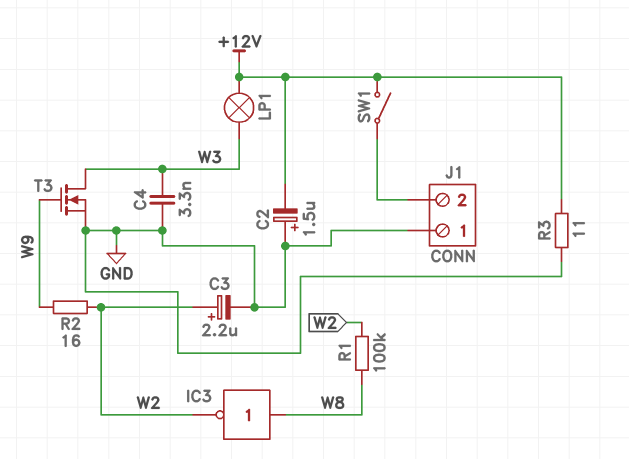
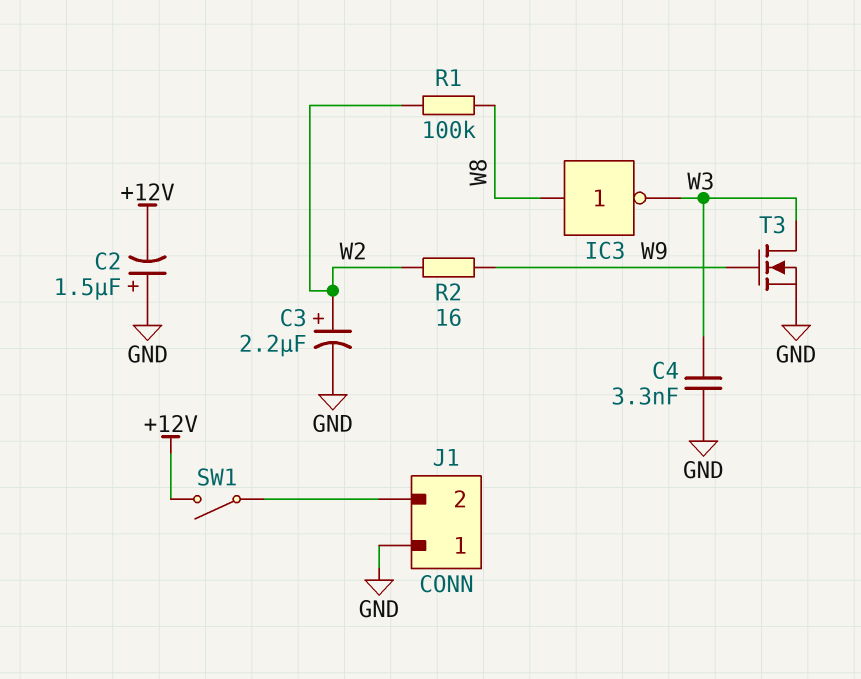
IC3: NOT (in W8, out W2) -> NOT (in W8, out W3)
LP1: lamp (+12V, W3) -> none
R3: 11 (+12V, GND) -> none

